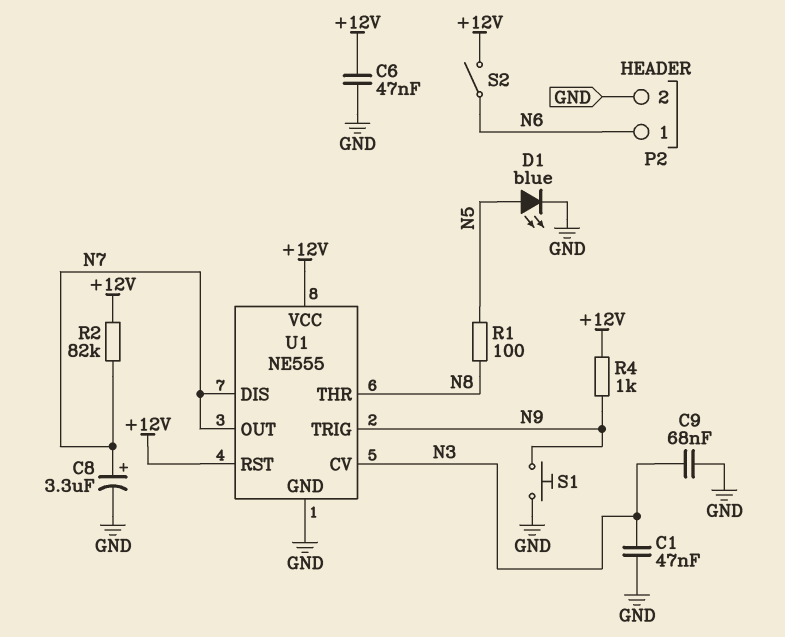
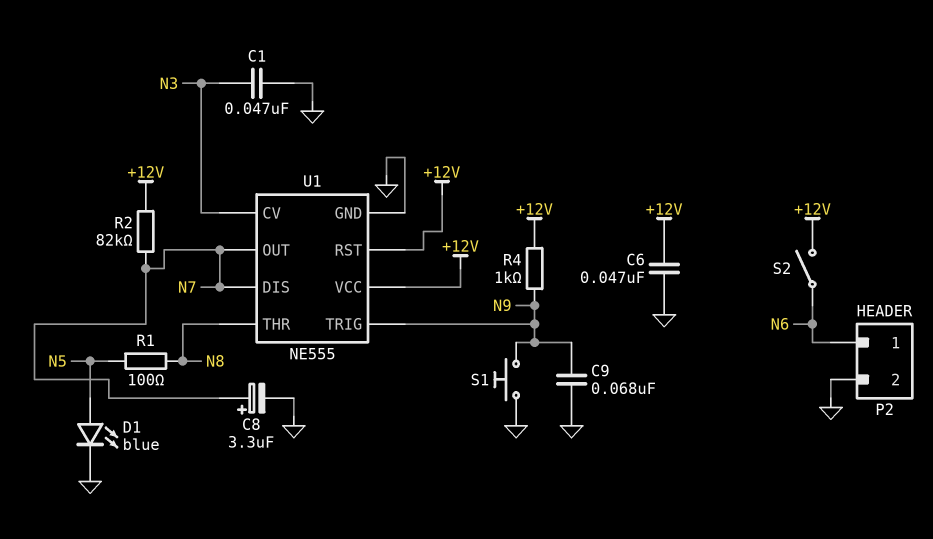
C9: 68nF (GND, N3) -> 68nF (GND, N9)

